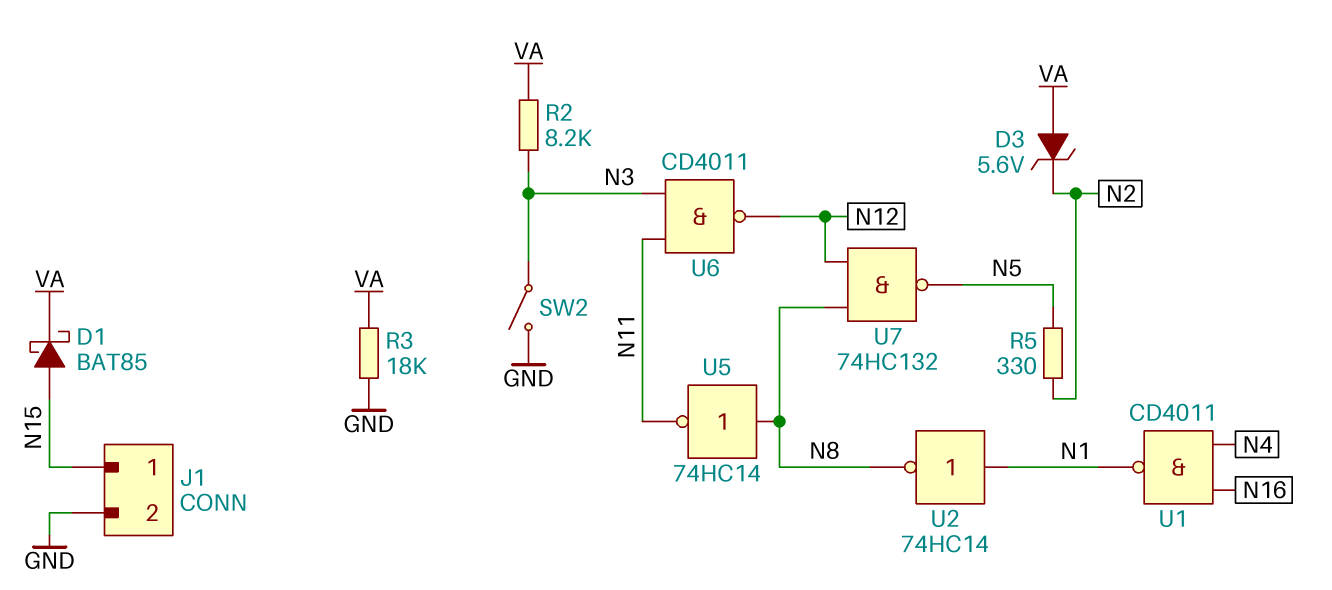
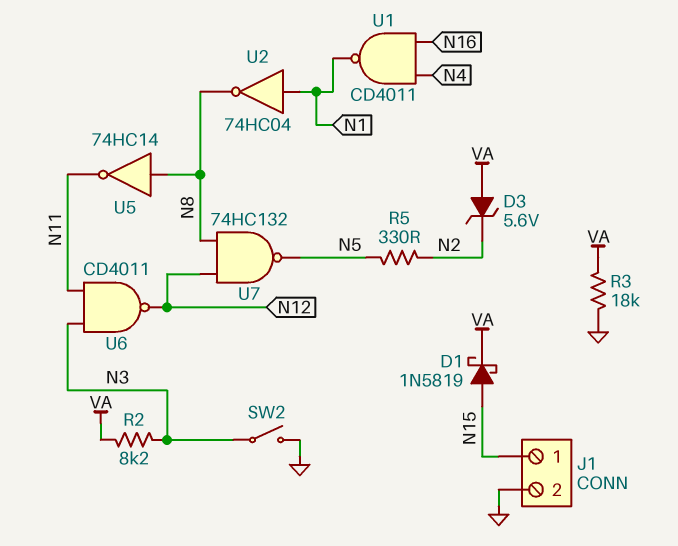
D1: schottky BAT85 (A N15, K VA) -> schottky 1N5819 (A N15, K VA)
U2: NOT 74HC14 (in N1, out N8) -> NOT 74HC04 (in N1, out N8)

